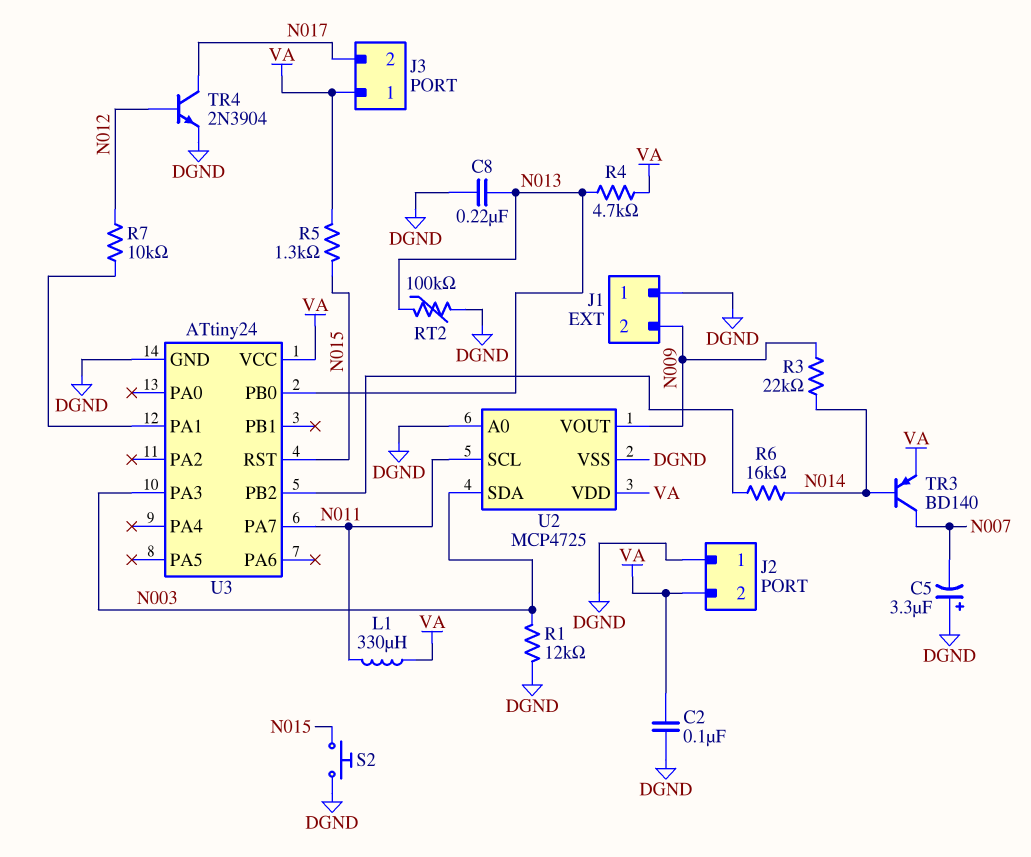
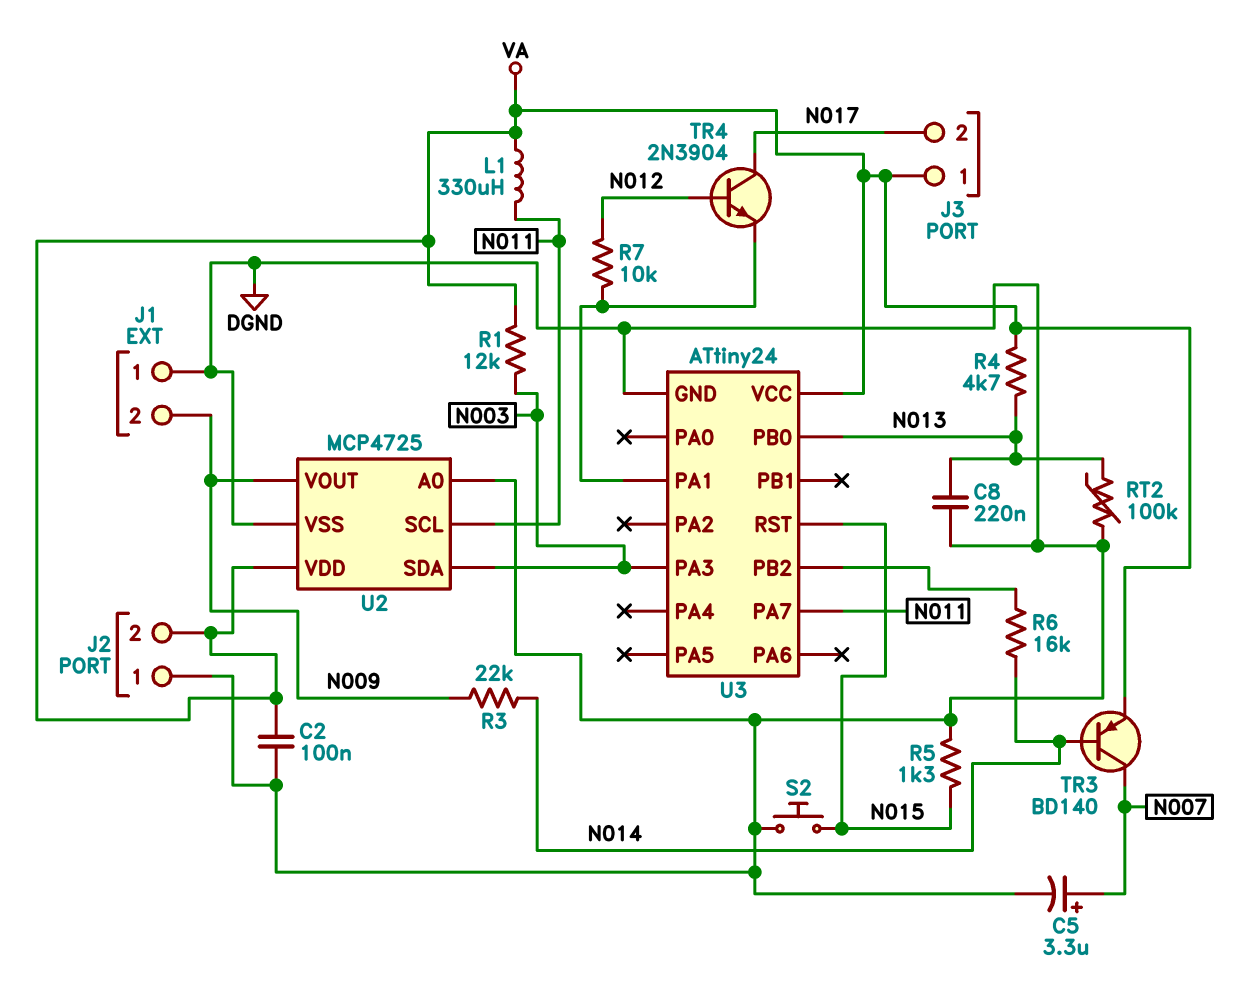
C5: 3.3uF (plus DGND, minus N007) -> 3.3uF (plus N007, minus DGND)
R1: 12k (DGND, N003) -> 12k (N003, VA)
R5: 1.3k (N015, VA) -> 1.3k (DGND, N015)
TR4: NPN 2N3904 (B N012, C N017, E DGND) -> NPN 2N3904 (B N012, C N017, E U3/PA1)

